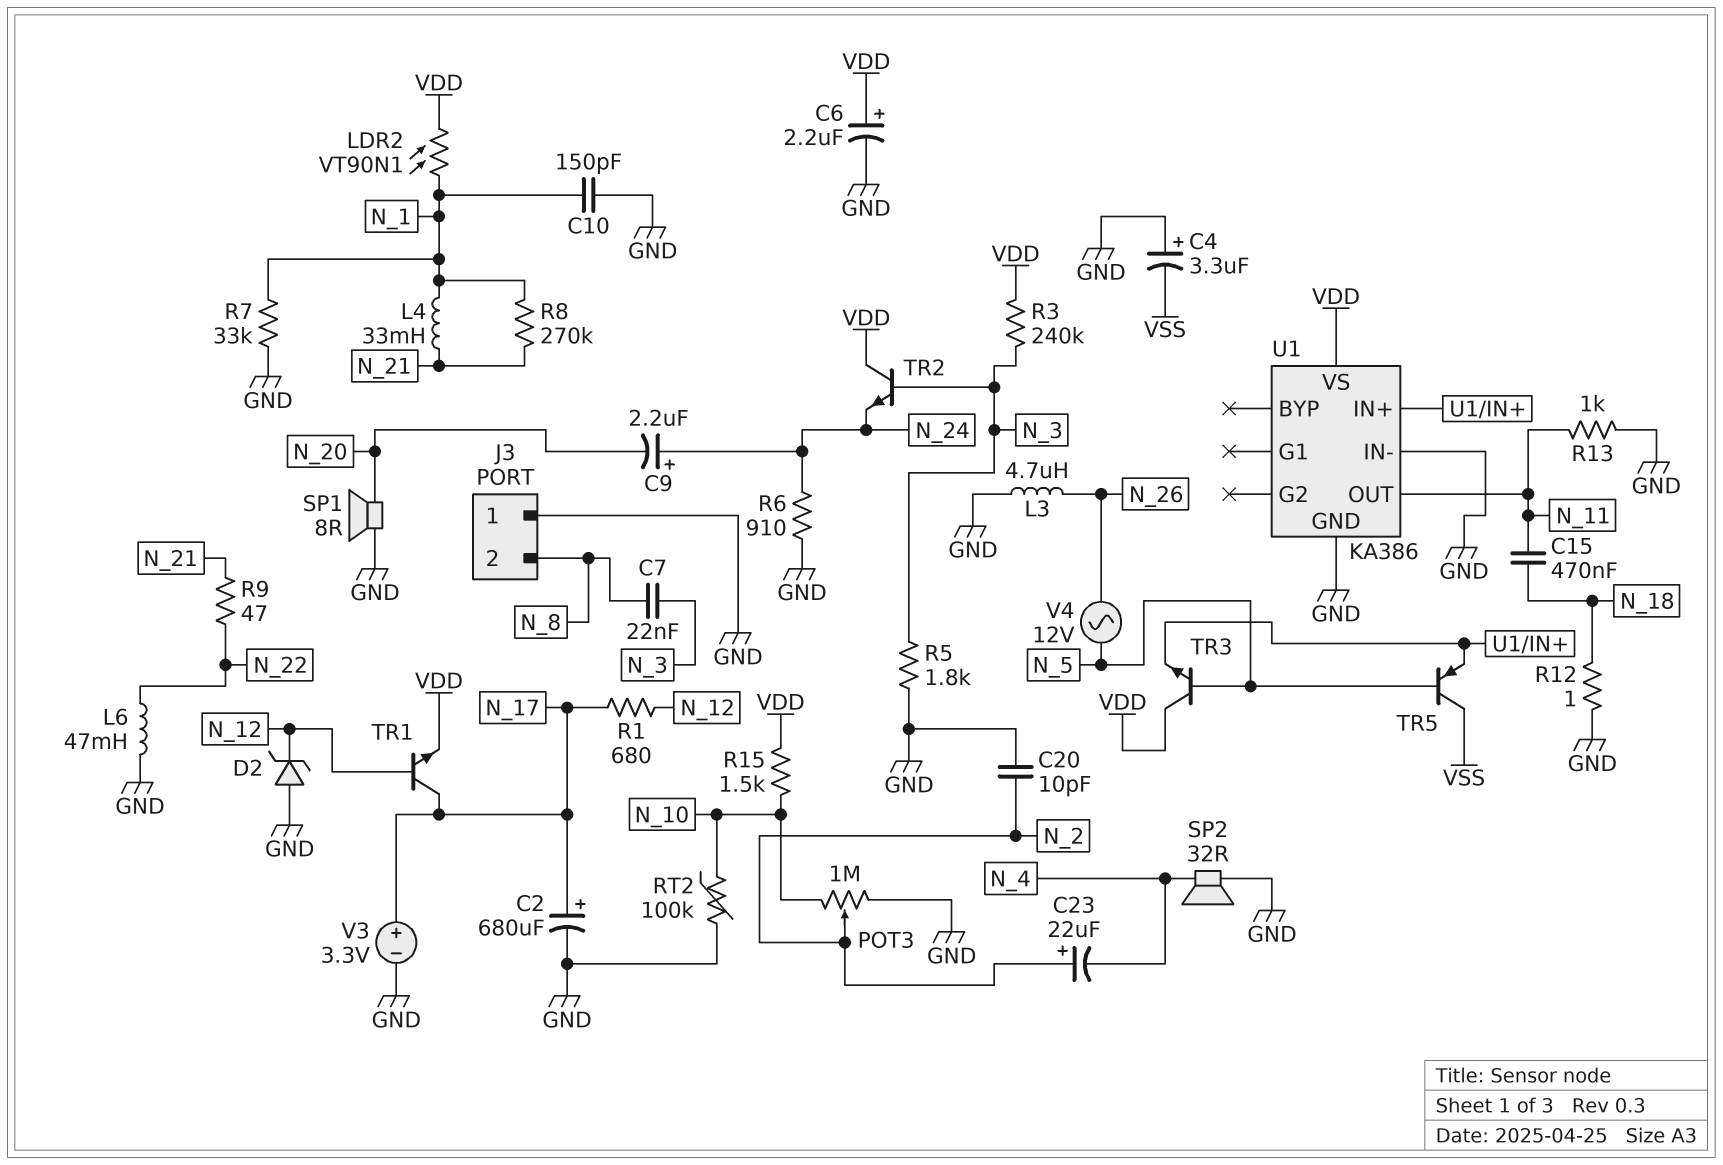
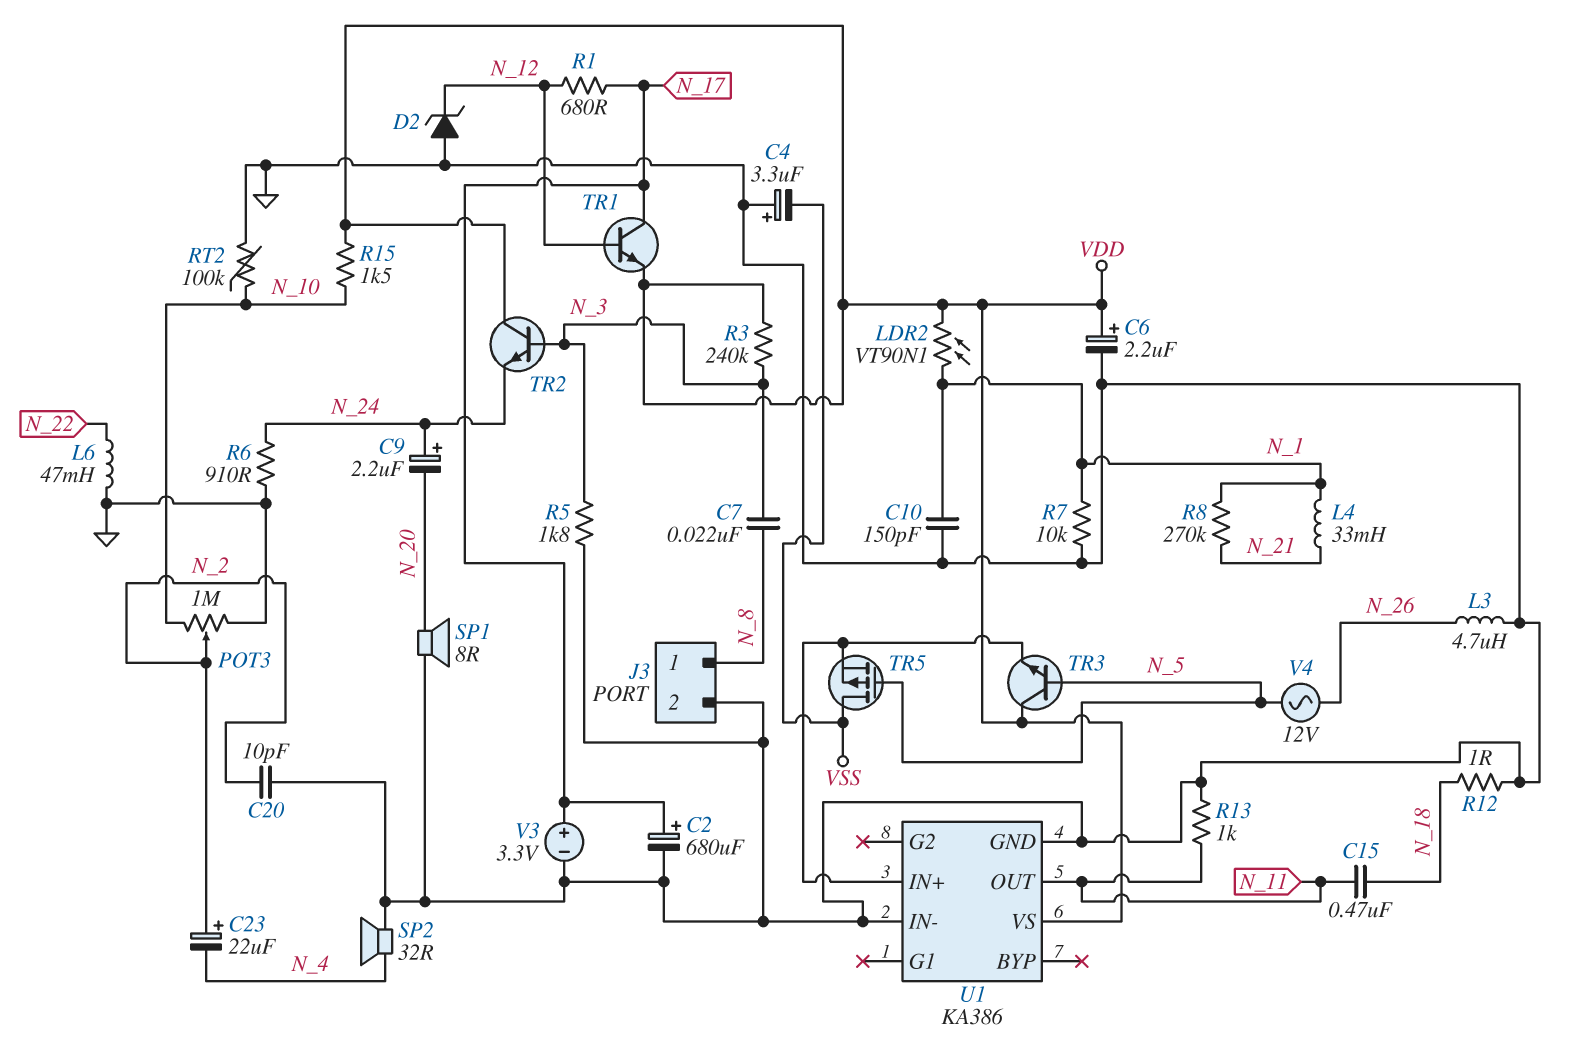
J3 pin 1: GND -> N_8
J3 pin 2: N_8 -> GND
R7: 33k (GND, N_1) -> 10k (GND, N_1)
R9: 47 (N_21, N_22) -> none
TR5: PNP (B N_5, C VSS, E U1/IN+) -> PMOS (G N_5, D VSS, S U1/IN+)

